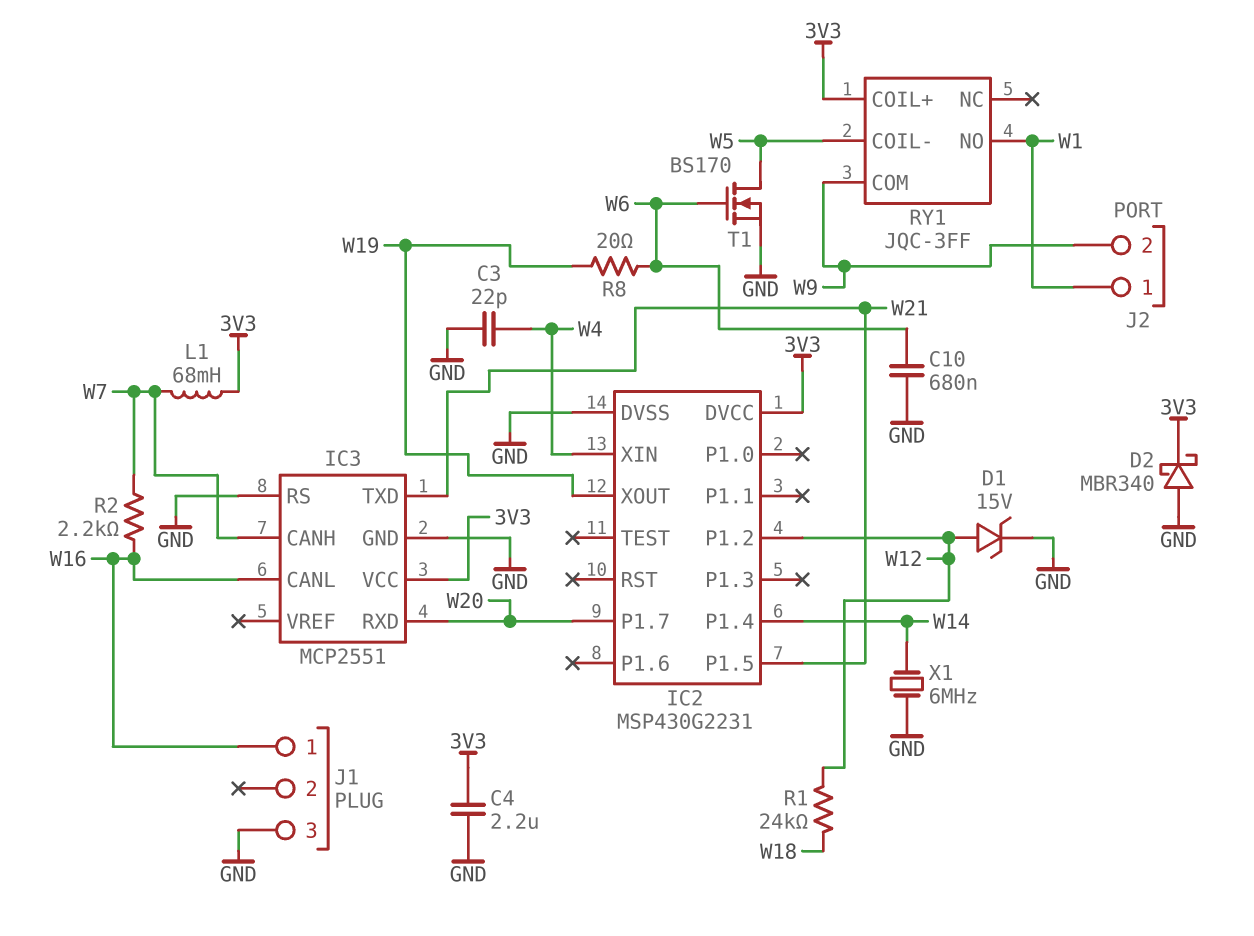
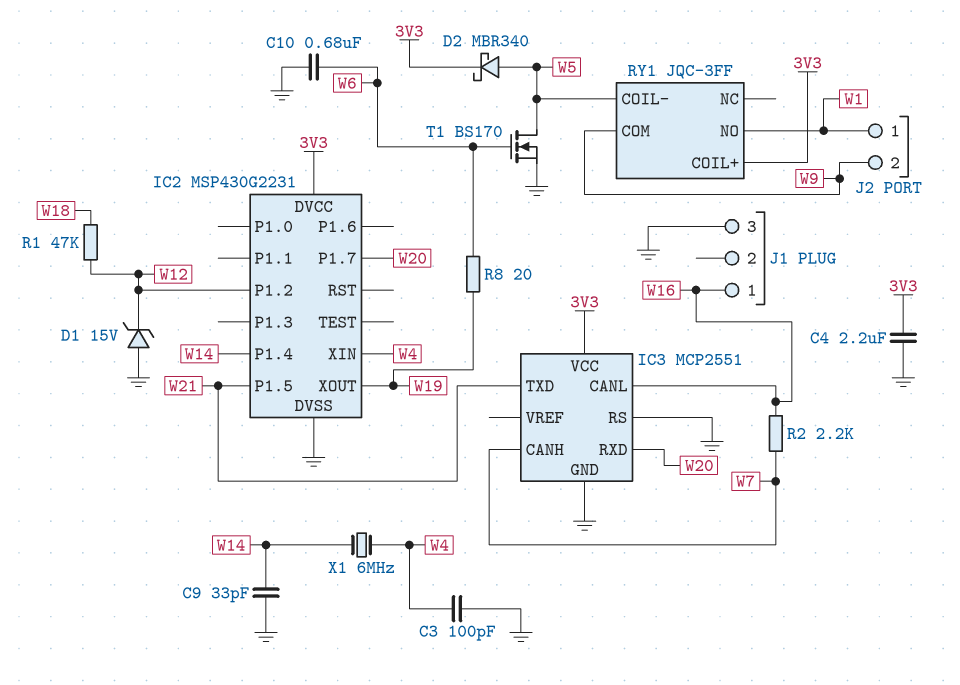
C3: 22pF (GND, W4) -> 100pF (GND, W4)
C9: none -> 33pF (GND, W14)
D1: zener 15V (A W12, K GND) -> zener 15V (A GND, K W12)
D2: schottky MBR340 (A GND, K 3V3) -> schottky MBR340 (A W5, K 3V3)
L1: 68mH (3V3, W7) -> none
R1: 24k (W12, W18) -> 47k (W12, W18)
X1: 6MHz (GND, W14) -> 6MHz (W4, W14)

